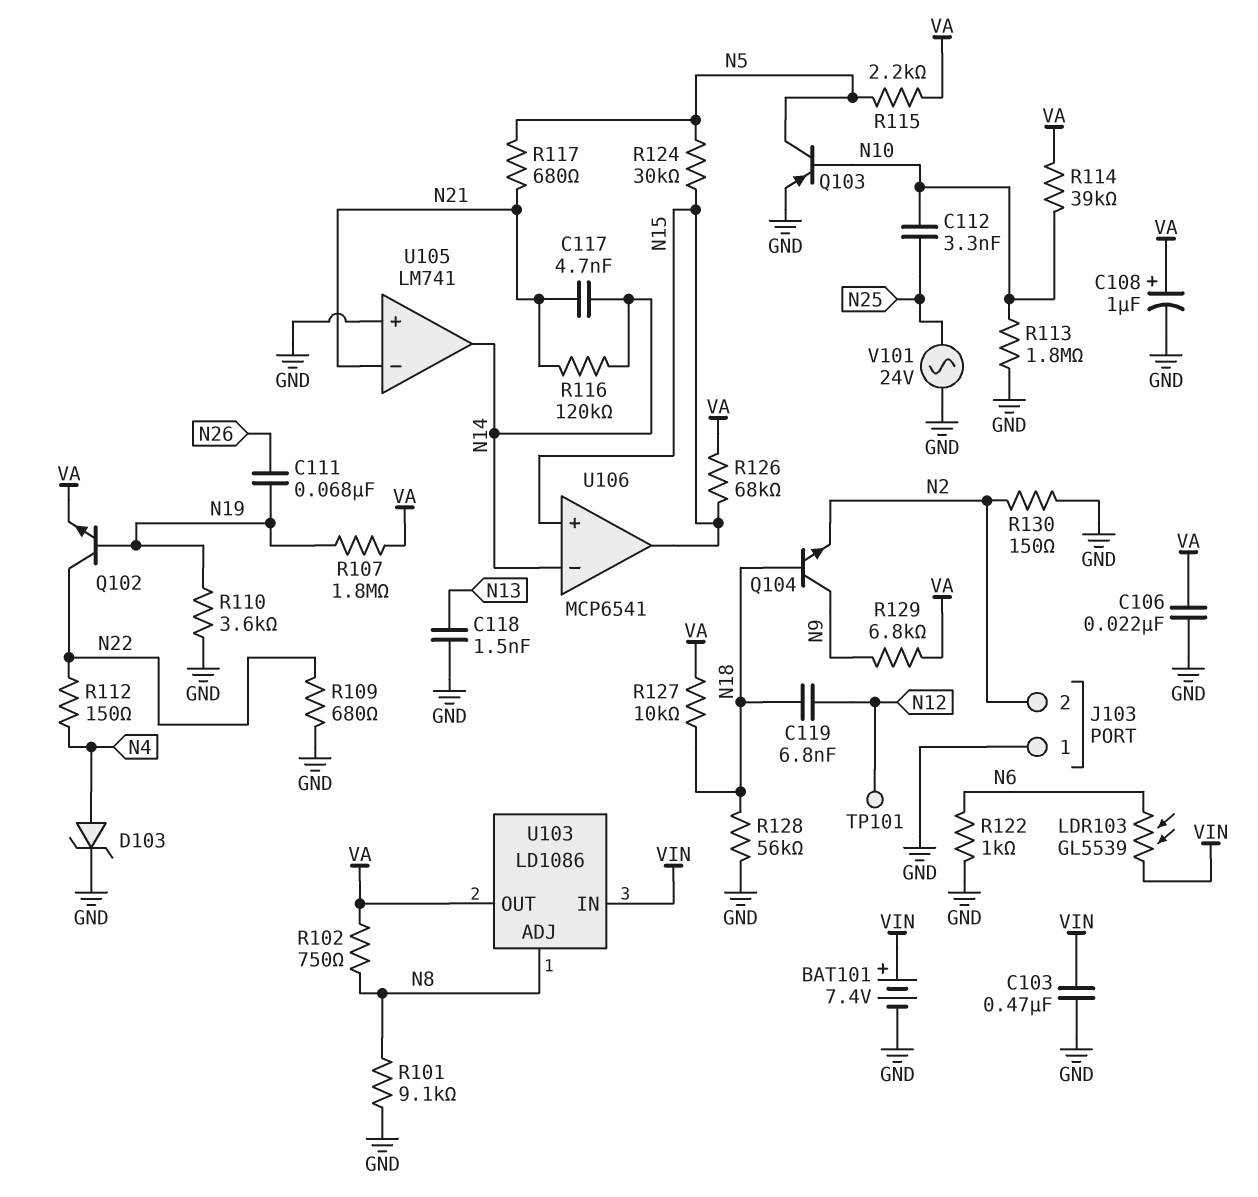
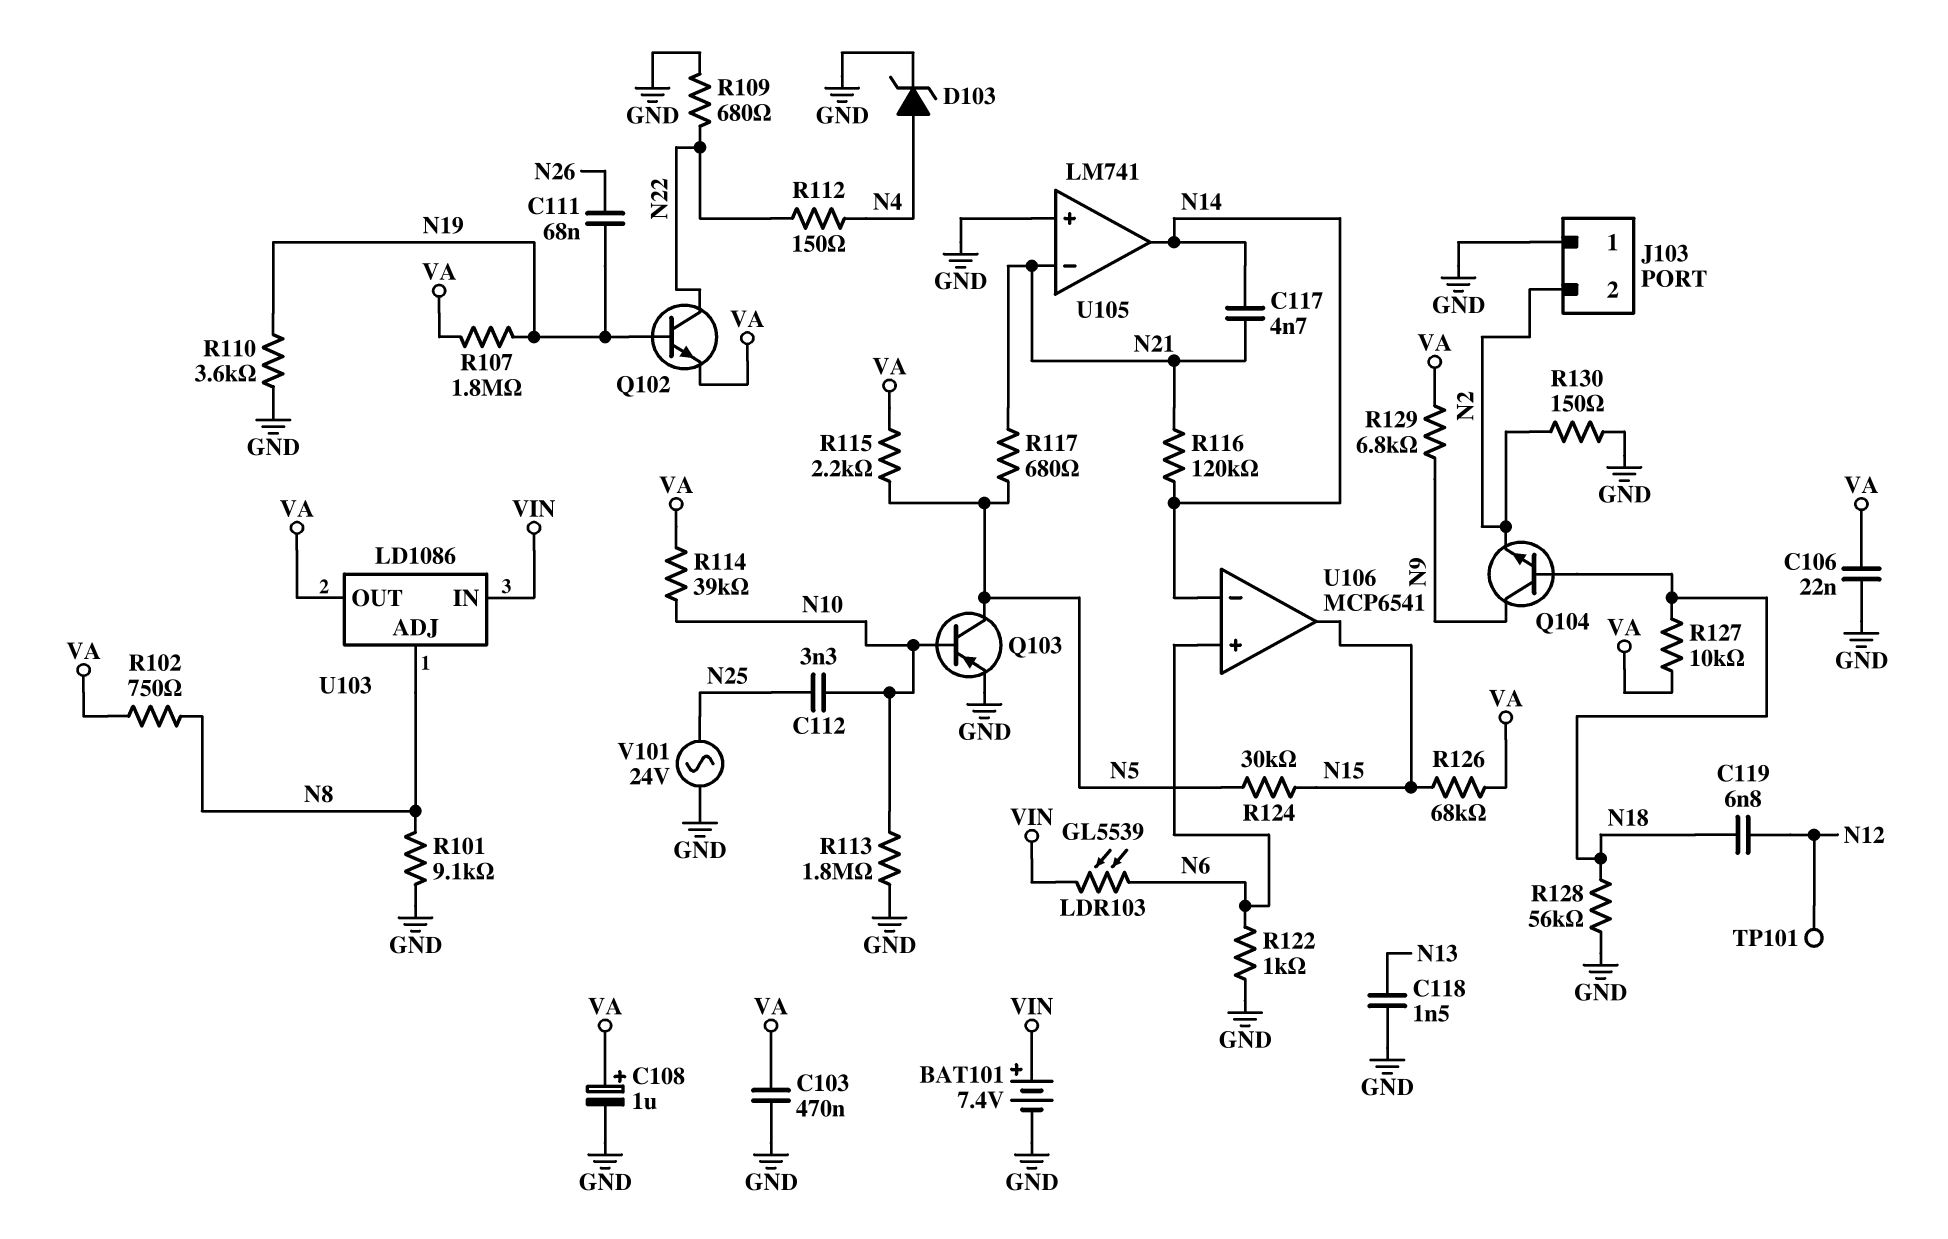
C103: 470nF (GND, VIN) -> 470nF (GND, VA)
U106 pin in+: N15 -> N6

